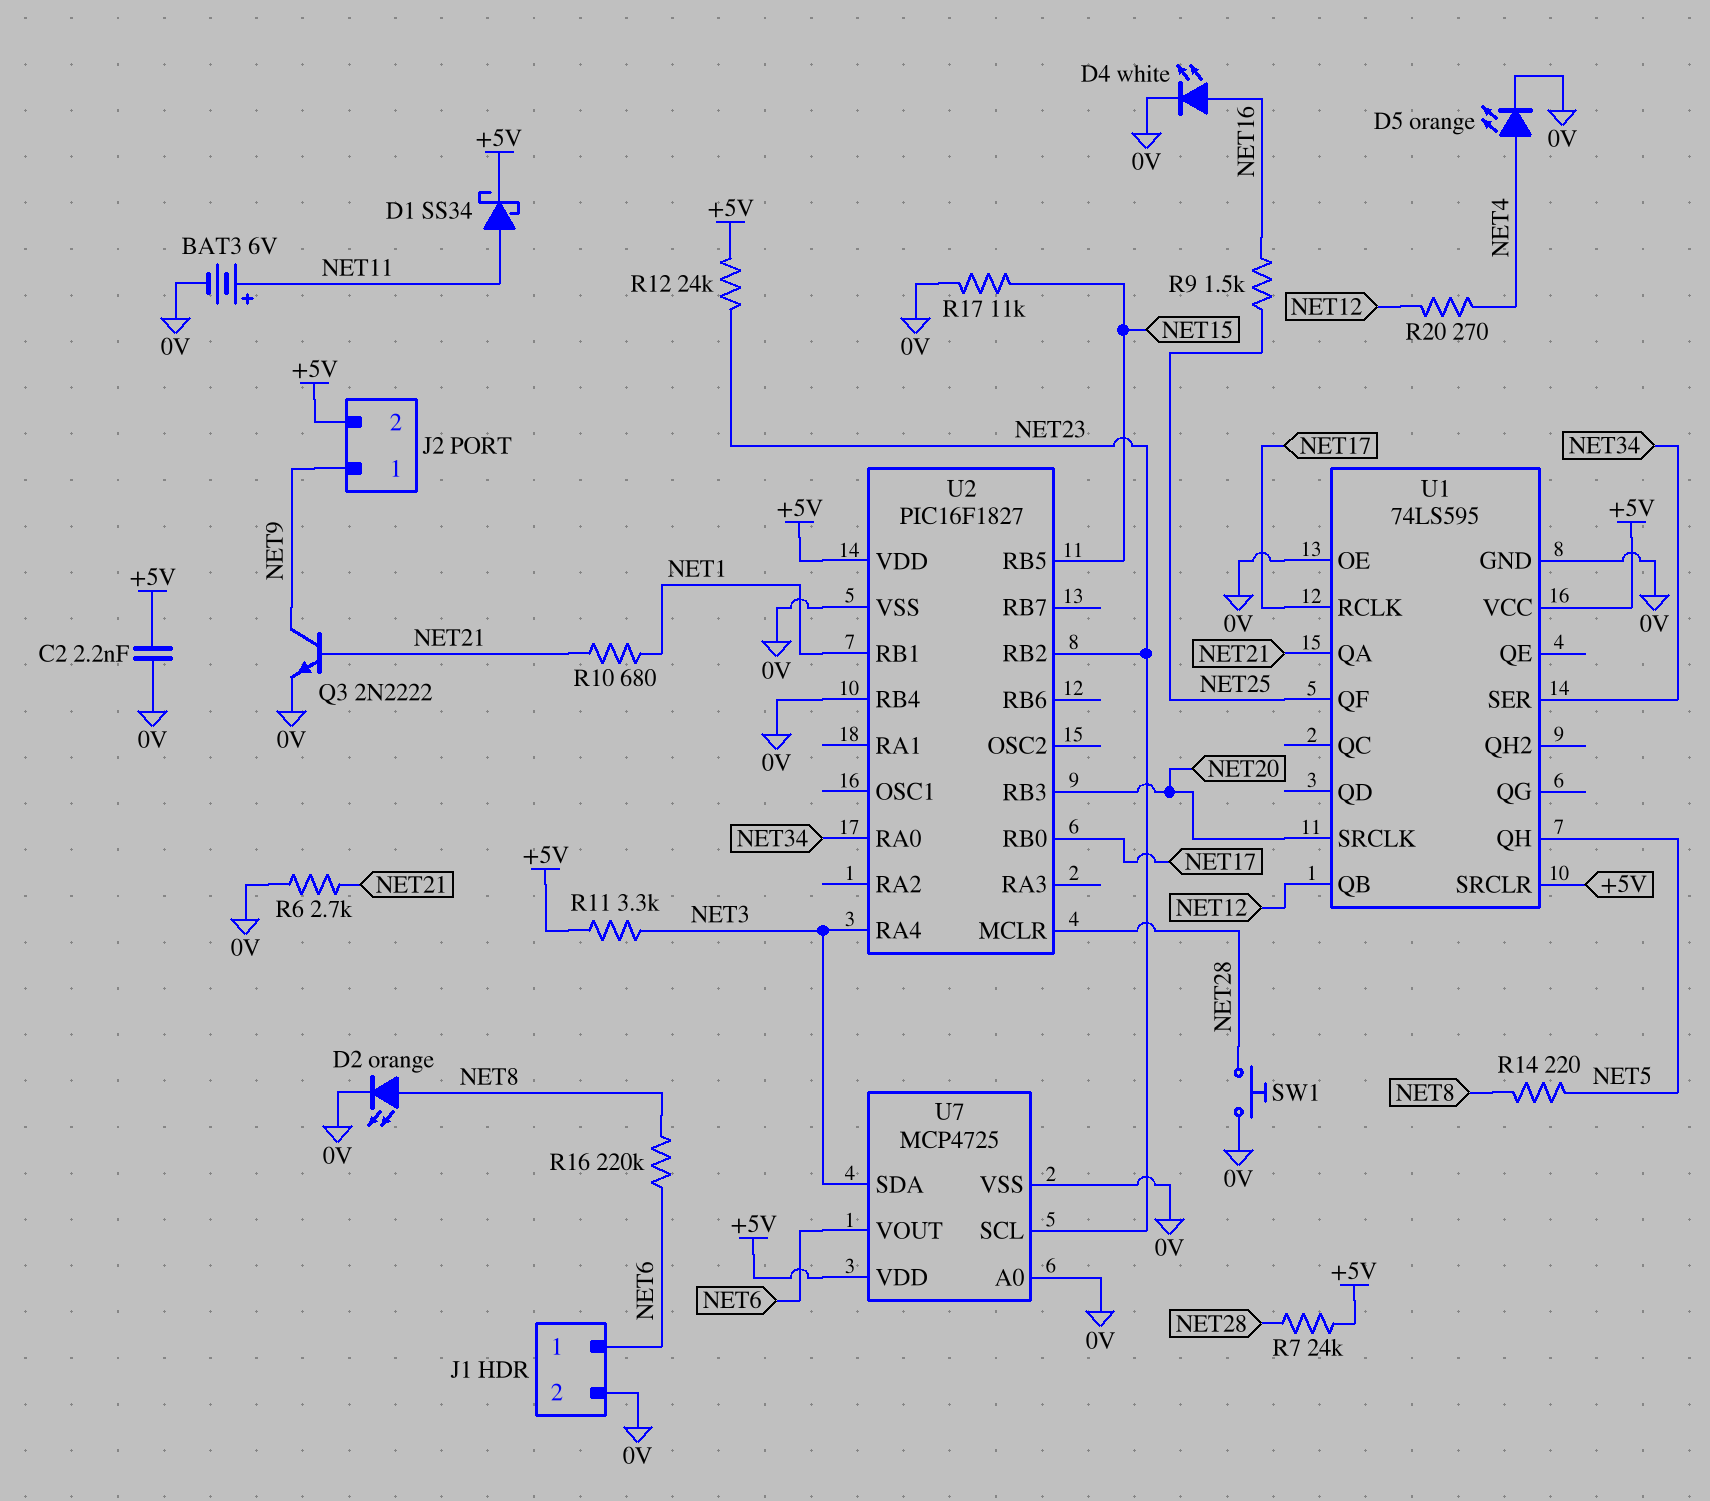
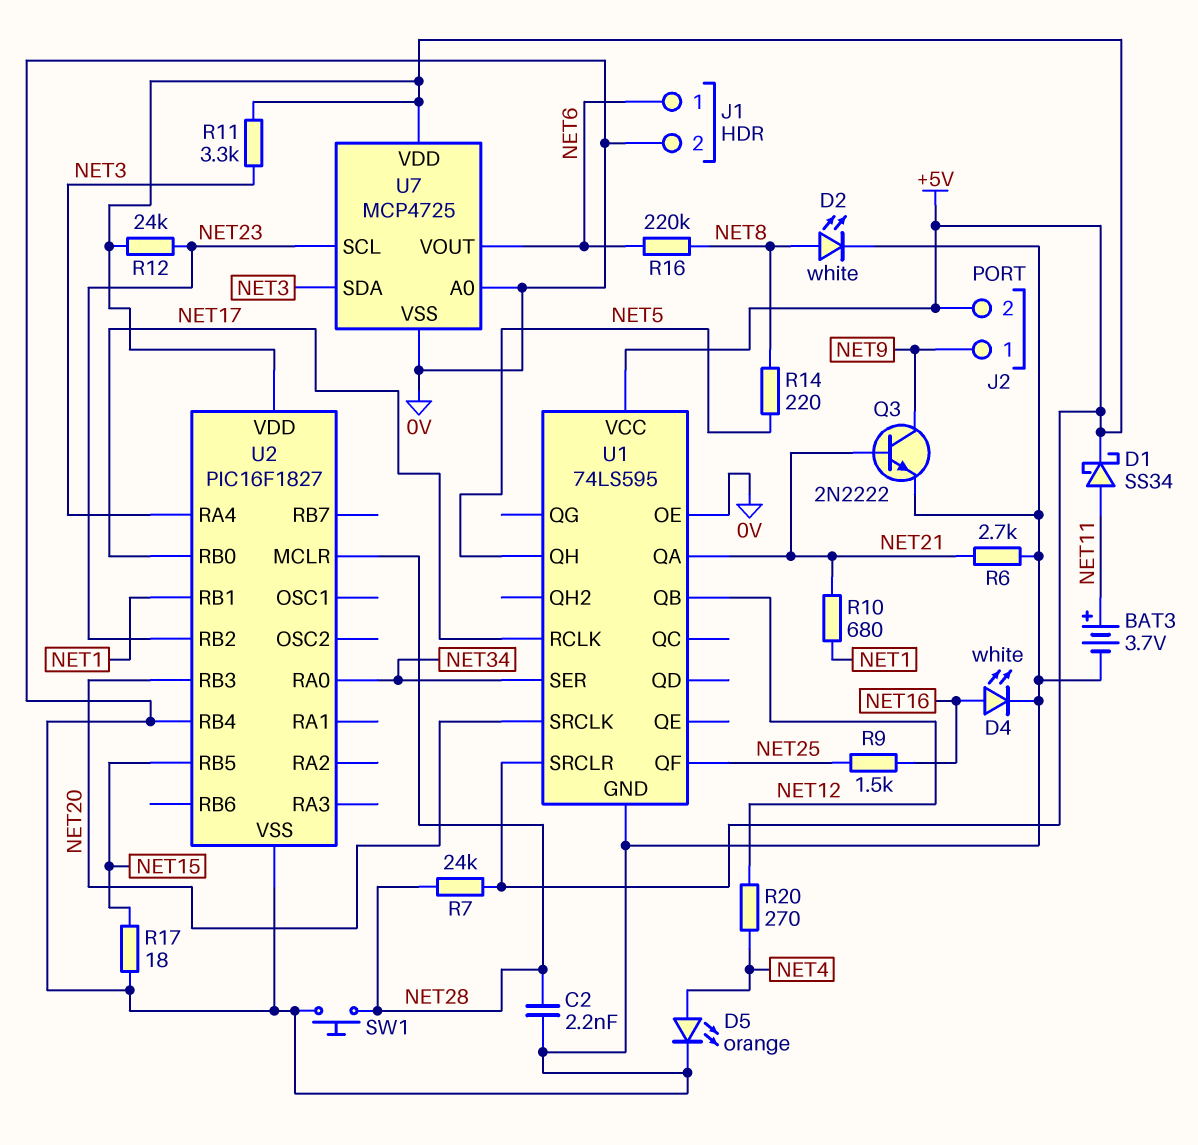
BAT3: 6V (plus NET11, minus 0V) -> 3.7V (plus NET11, minus 0V)
C2: 2.2nF (+5V, 0V) -> 2.2nF (0V, NET28)
D2: LED orange (A NET8, K 0V) -> LED white (A NET8, K 0V)
R17: 11k (0V, NET15) -> 18 (0V, NET15)

